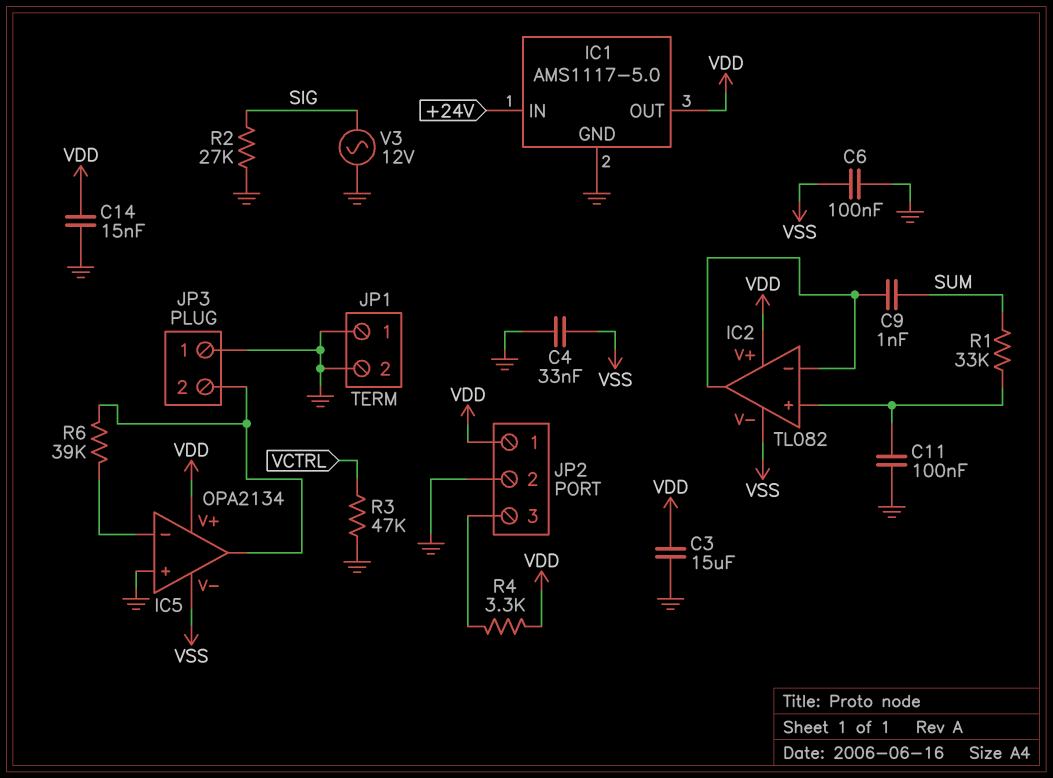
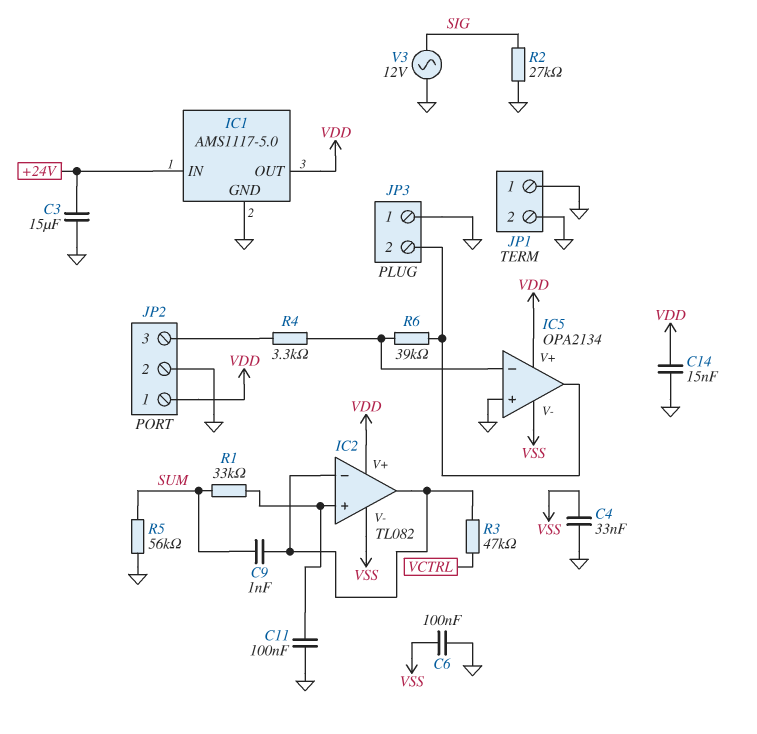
C3: 15uF (GND, VDD) -> 15uF (+24V, GND)
R3: 47k (GND, VCTRL) -> 47k (IC2/in-, VCTRL)
R4: 3.3k (JP2/3, VDD) -> 3.3k (IC5/in-, JP2/3)
R5: none -> 56k (GND, SUM)

